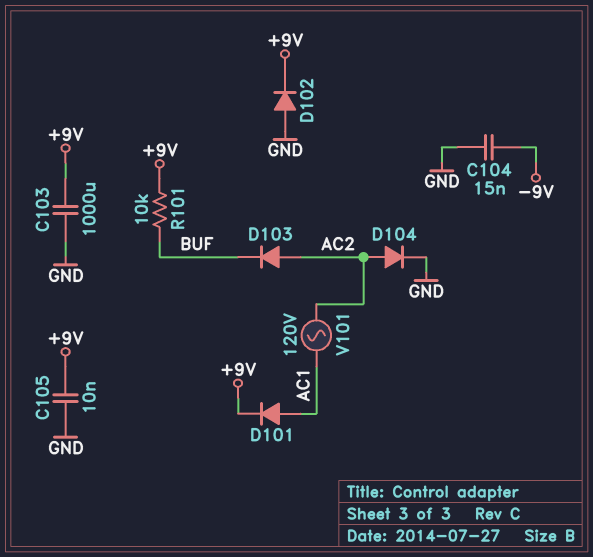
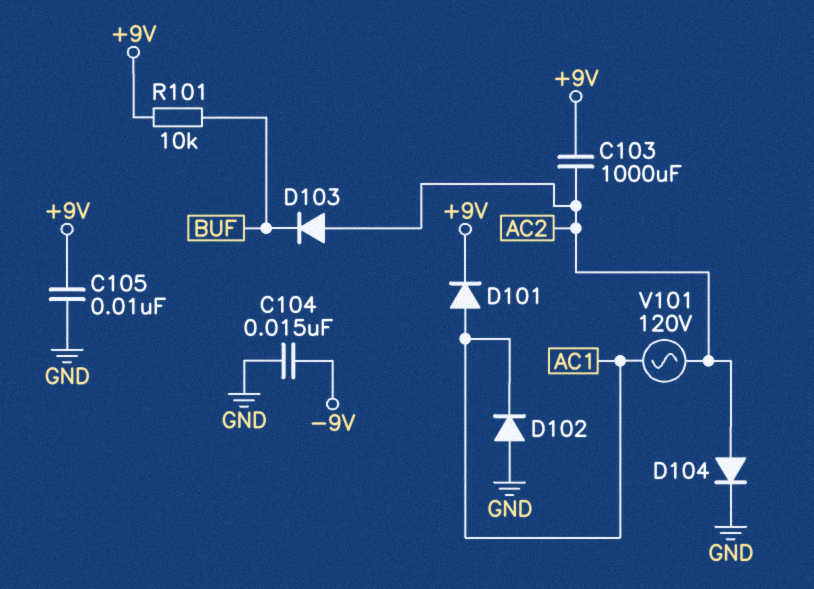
C103: 1000uF (+9V, GND) -> 1000uF (+9V, AC2)
D102: diode (A GND, K +9V) -> diode (A GND, K AC1)

